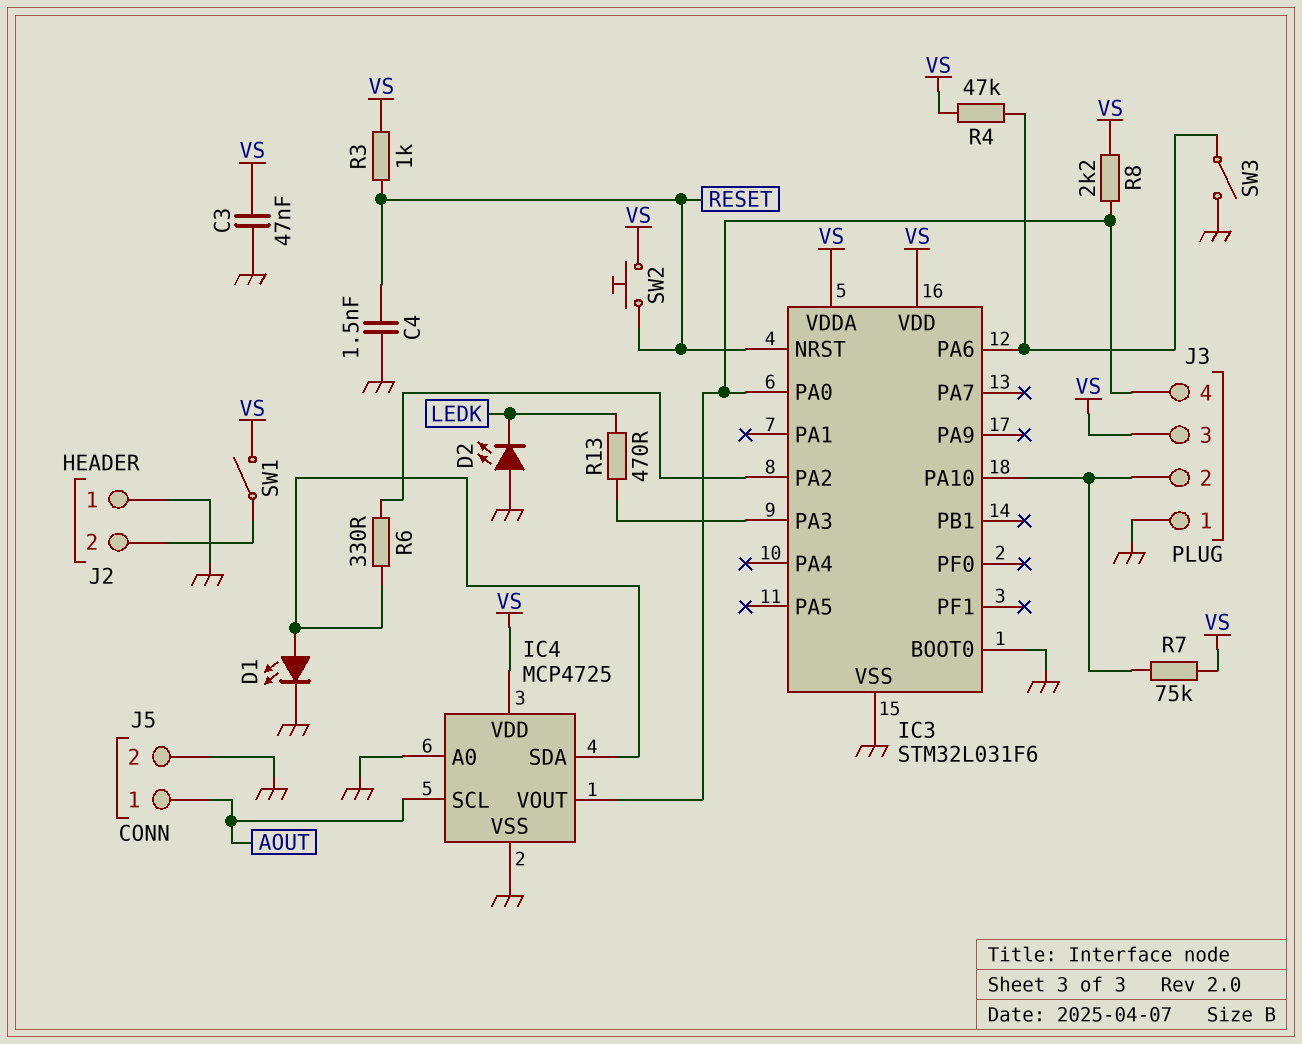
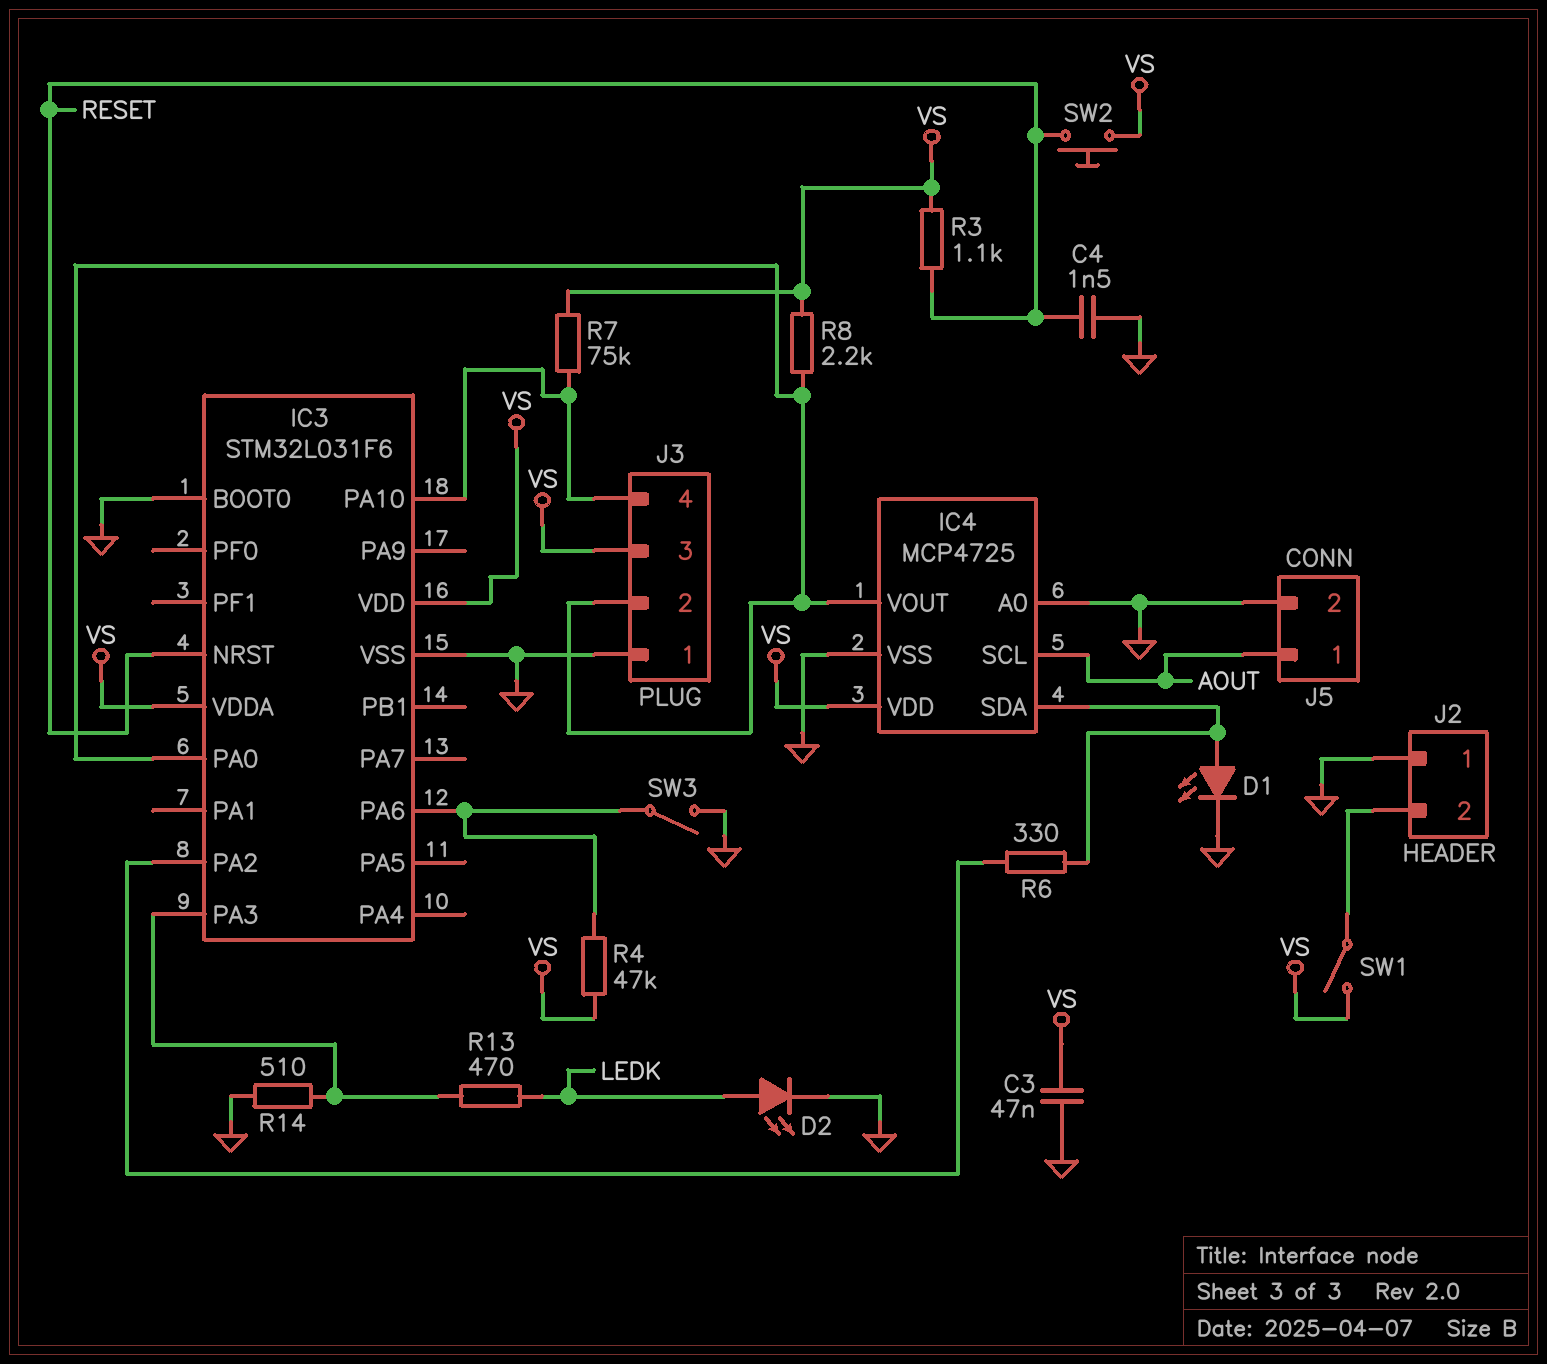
D2: LED (A GND, K LEDK) -> LED (A LEDK, K GND)
J3 pin 2: IC3/PA10 -> IC3/PA0
J3 pin 4: IC3/PA0 -> IC3/PA10
R3: 1k (RESET, VS) -> 1.1k (RESET, VS)
R14: none -> 510 (GND, IC3/PA3)

